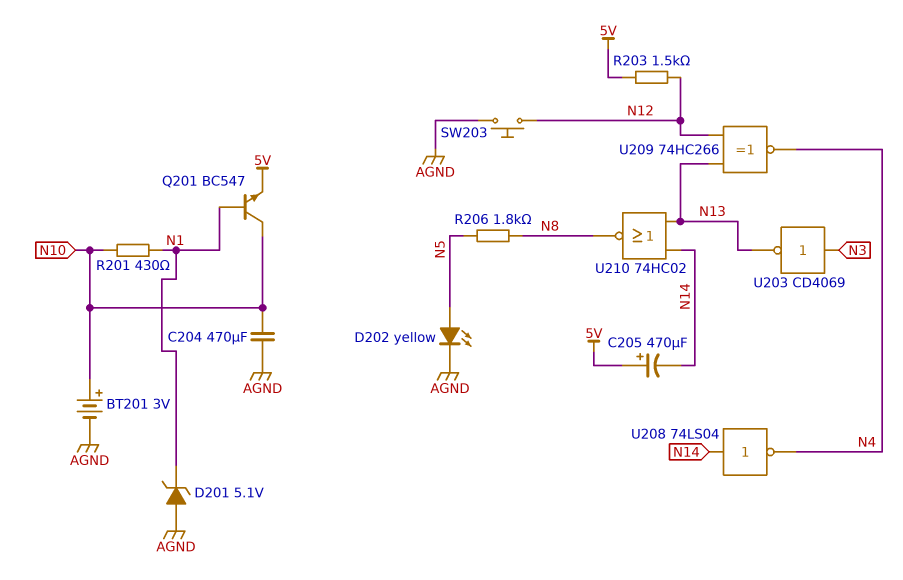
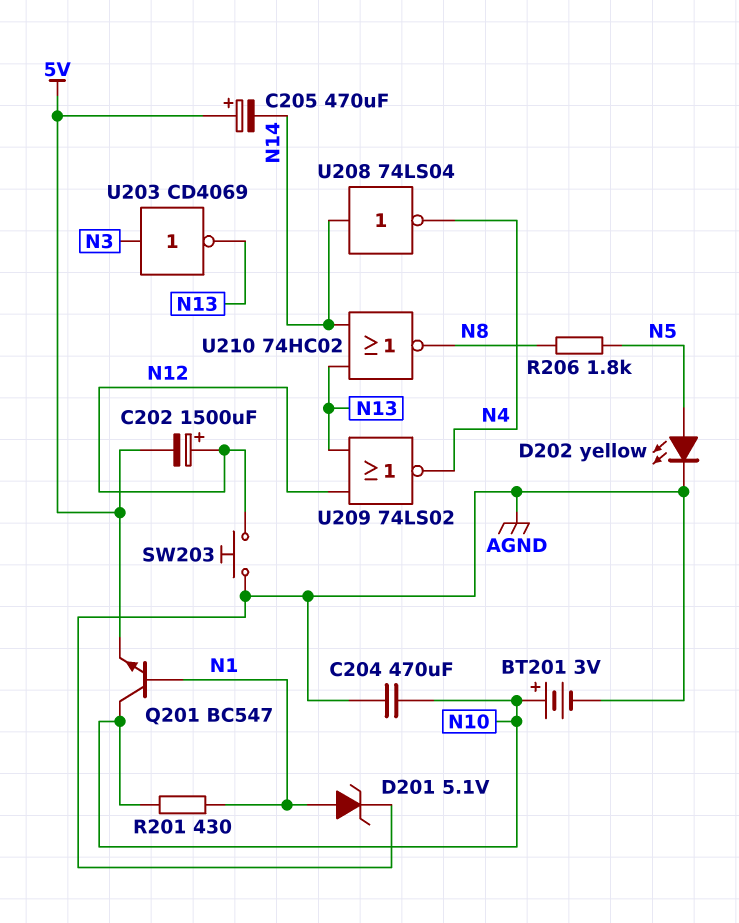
C202: none -> 1500uF (plus N12, minus 5V)
D201: zener 5.1V (A AGND, K N1) -> zener 5.1V (A N1, K AGND)
R203: 1.5k (5V, N12) -> none
U209: XNOR 74HC266 (in N12, in N13, out N4) -> NOR 74LS02 (in N12, in N13, out N4)

